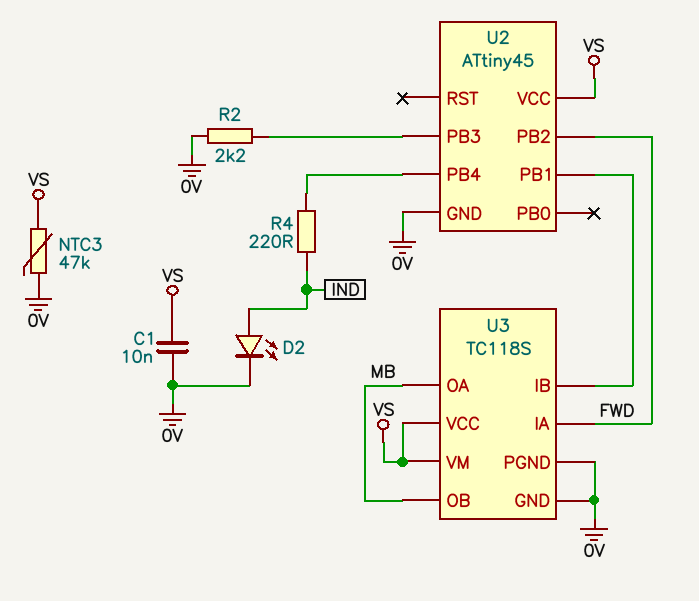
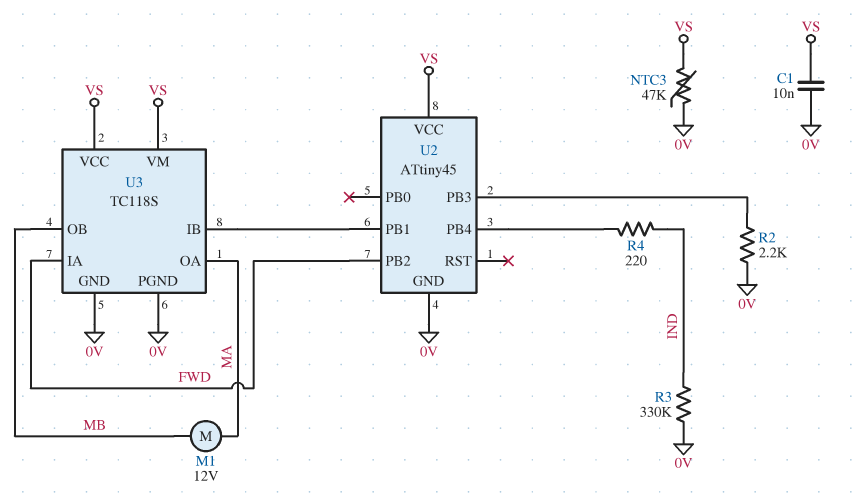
D2: LED (A IND, K 0V) -> none
M1: none -> motor 12V (MA, MB)
R3: none -> 330k (0V, IND)
U3 pin OA: MB -> MA

